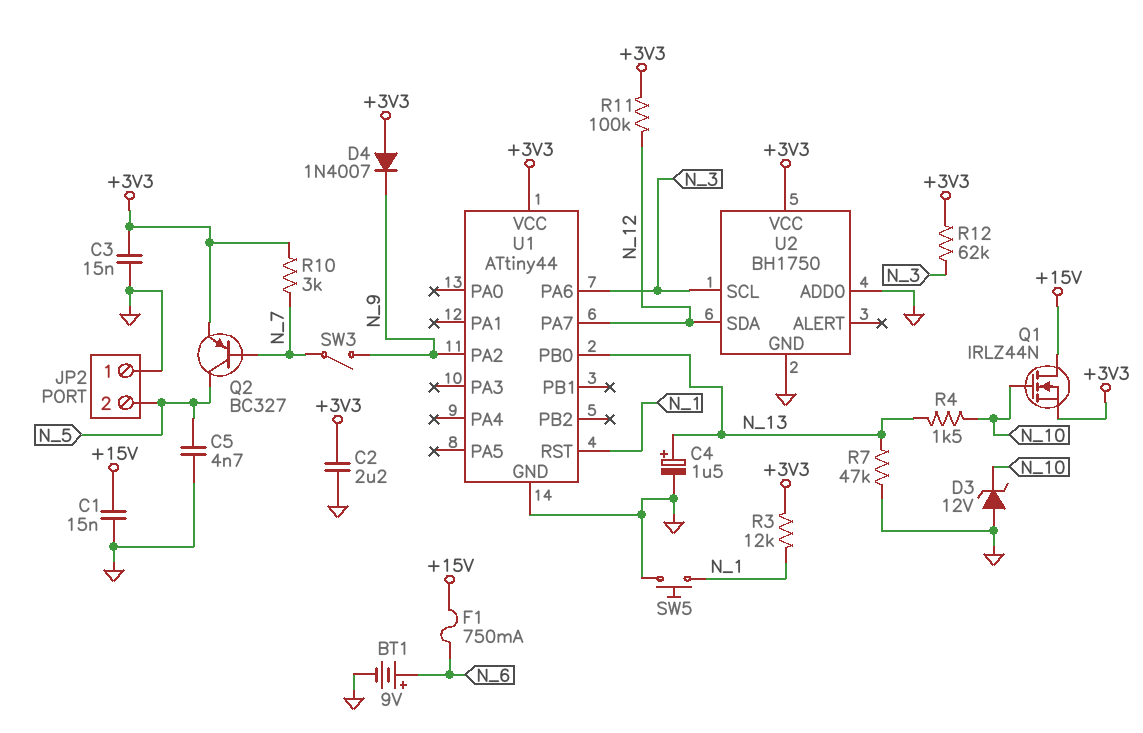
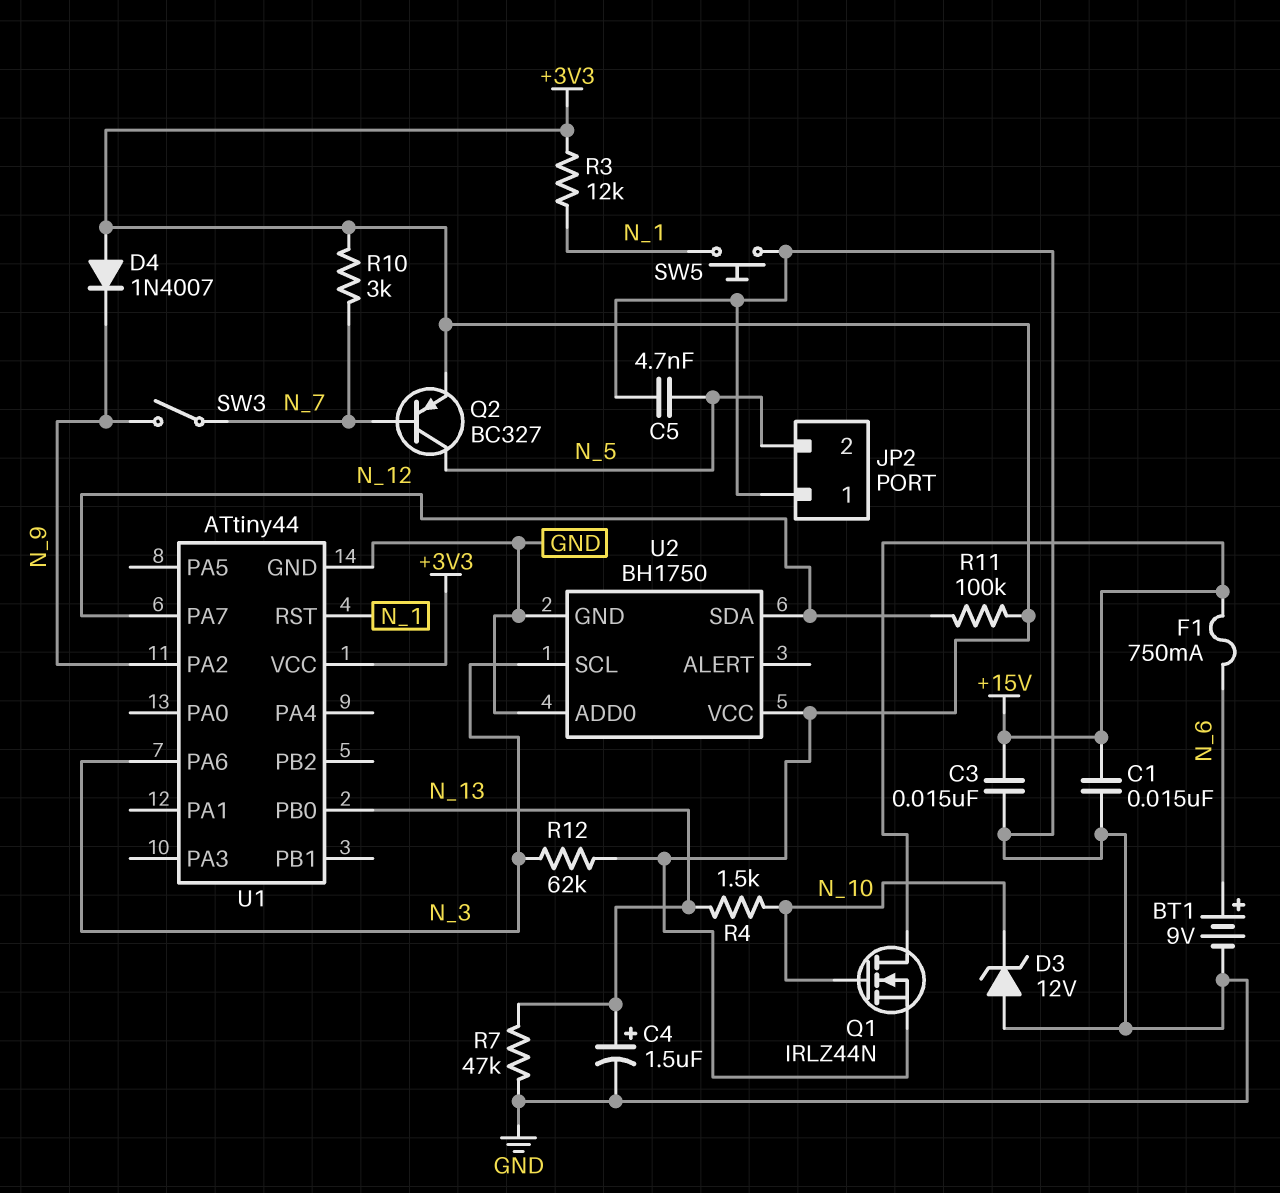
C2: 2.2uF (+3V3, GND) -> none
C3: 15nF (+3V3, GND) -> 15nF (+15V, GND)

